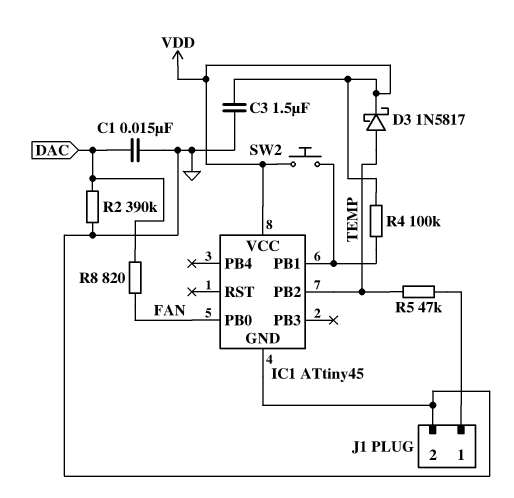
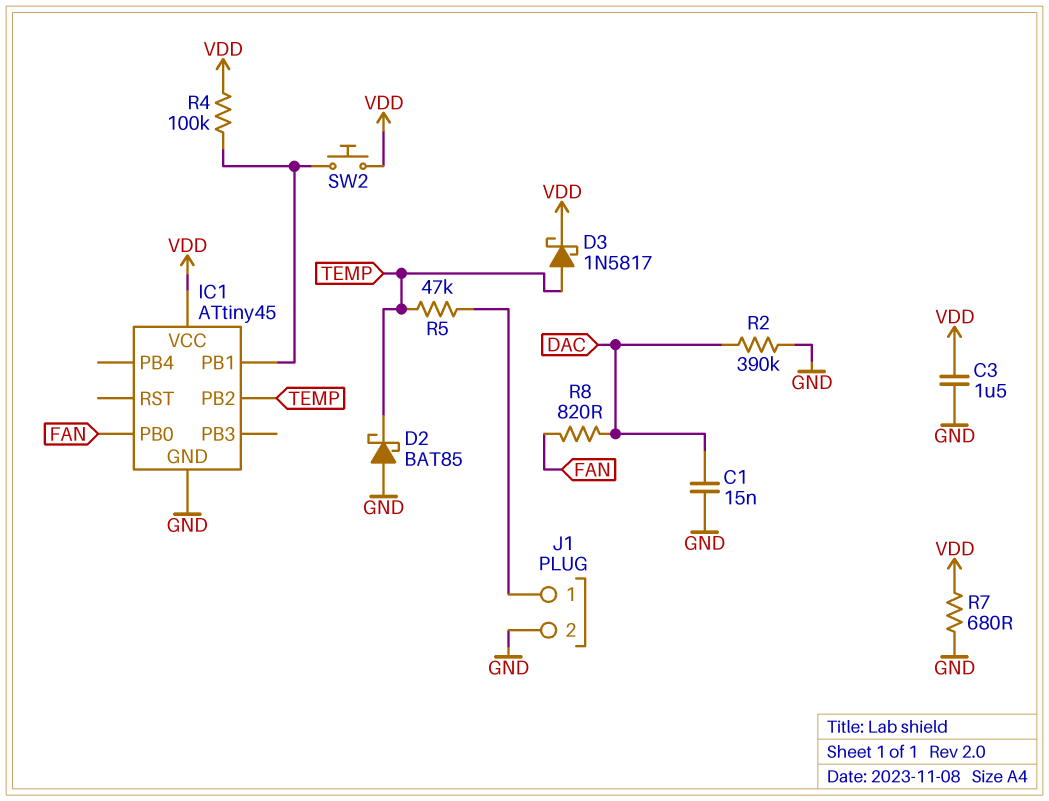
D2: none -> schottky BAT85 (A GND, K TEMP)
R7: none -> 680 (GND, VDD)

